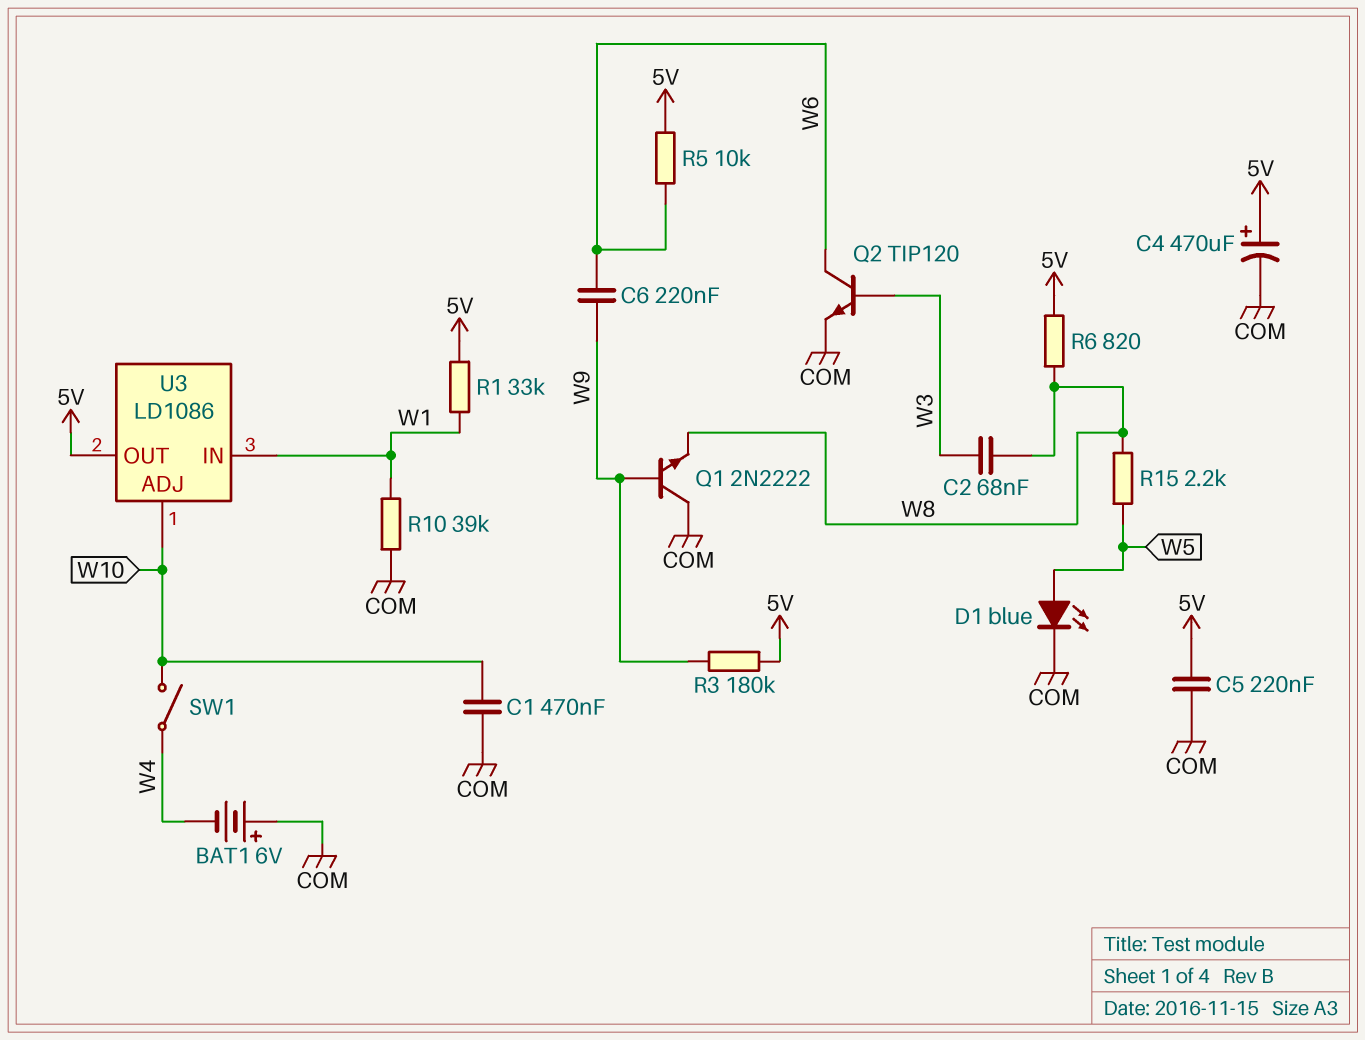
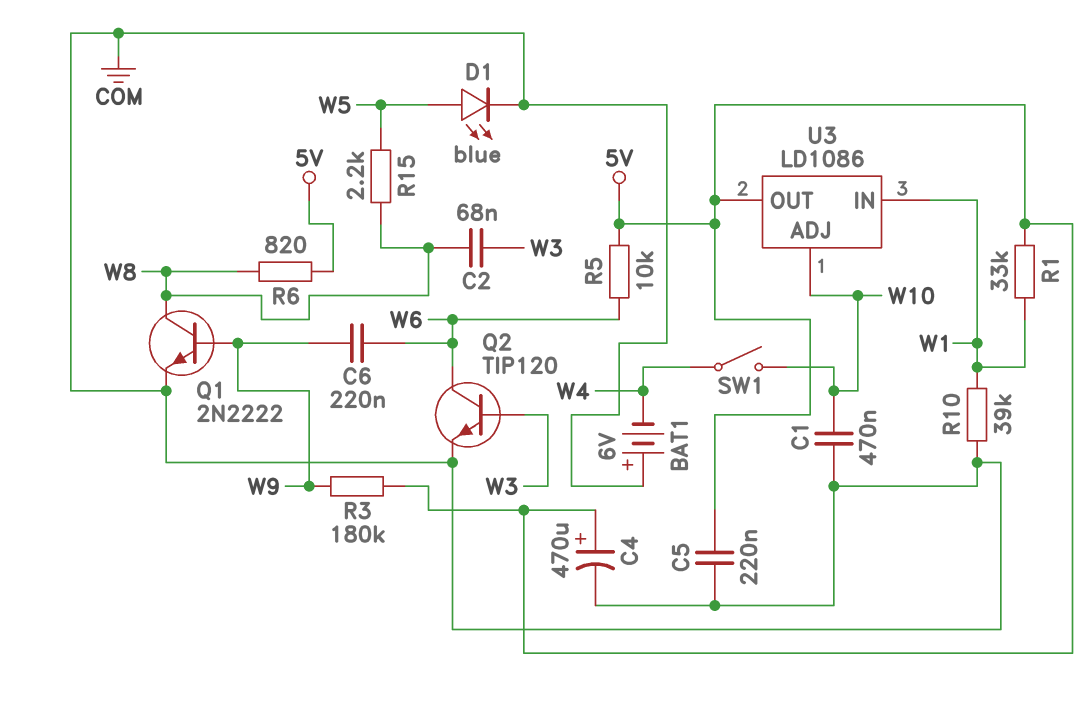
Q1: NPN 2N2222 (B W9, C COM, E W8) -> NPN 2N2222 (B W9, C W8, E COM)

